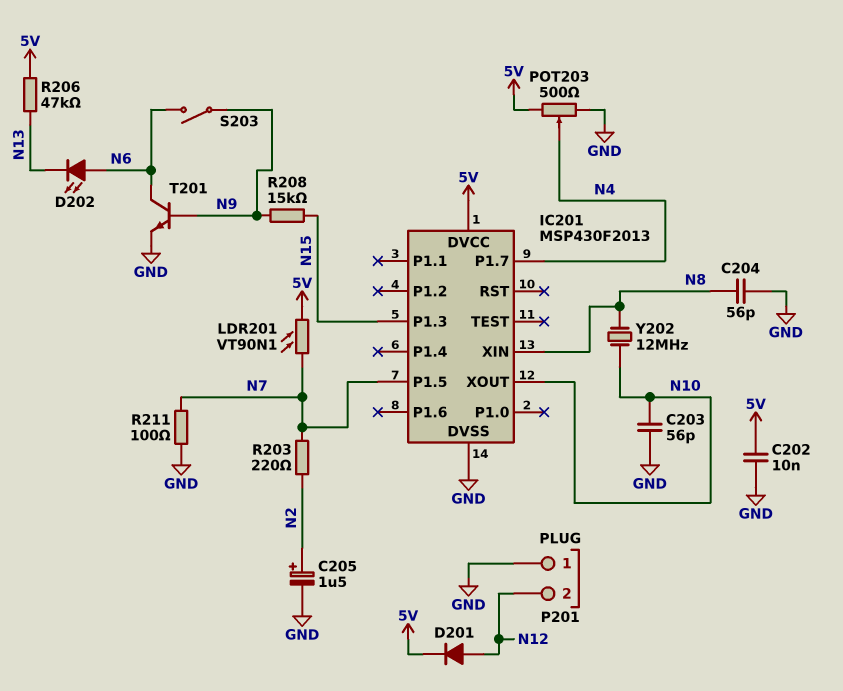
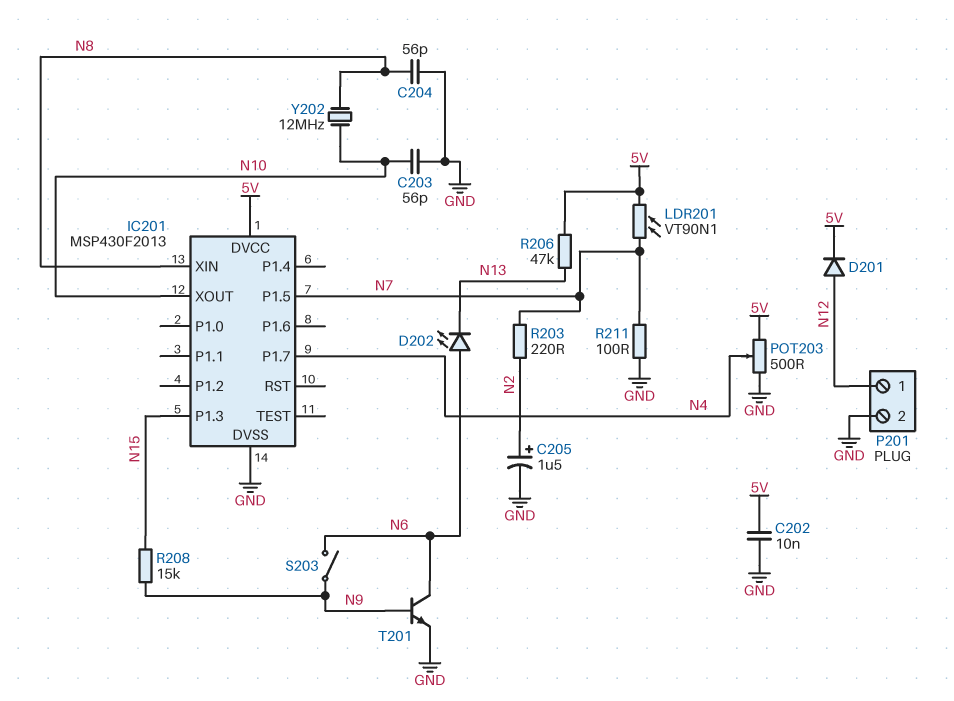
P201 pin 1: GND -> N12
P201 pin 2: N12 -> GND

